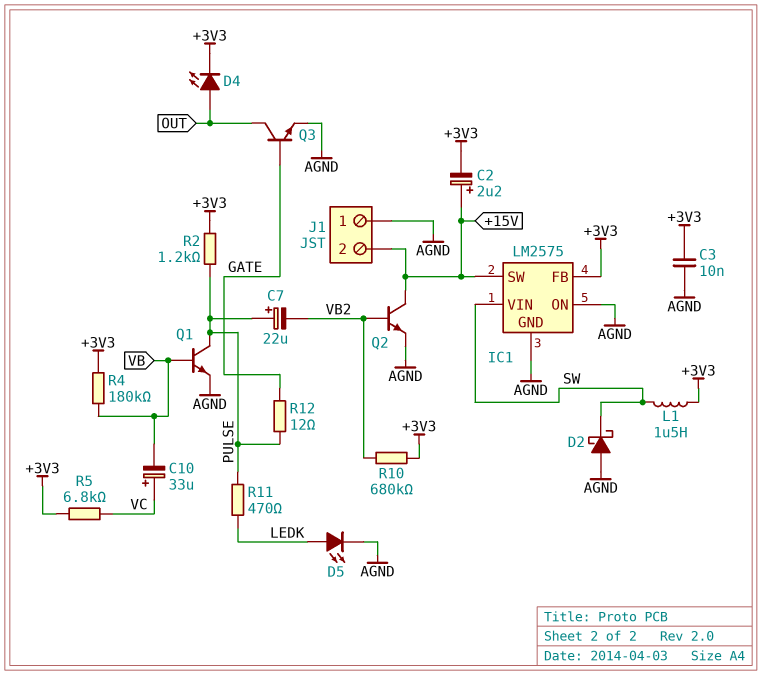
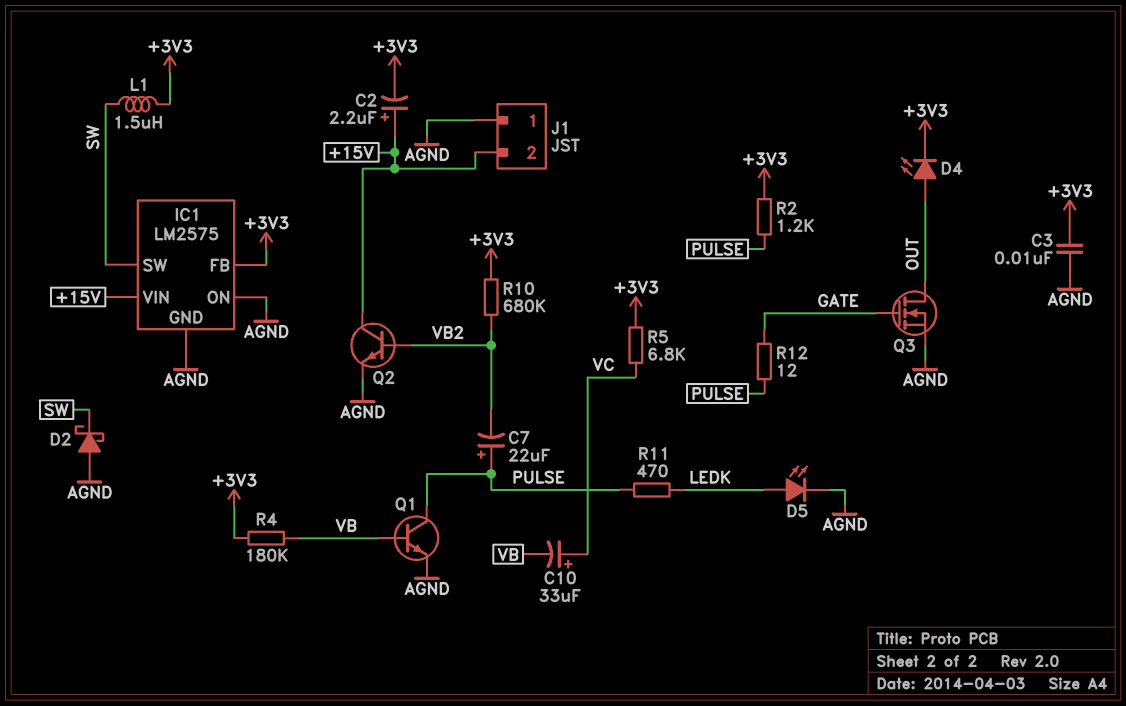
IC1 pin SW: +15V -> SW
IC1 pin VIN: SW -> +15V
Q3: NPN (B GATE, C OUT, E AGND) -> NMOS (G GATE, D OUT, S AGND)

